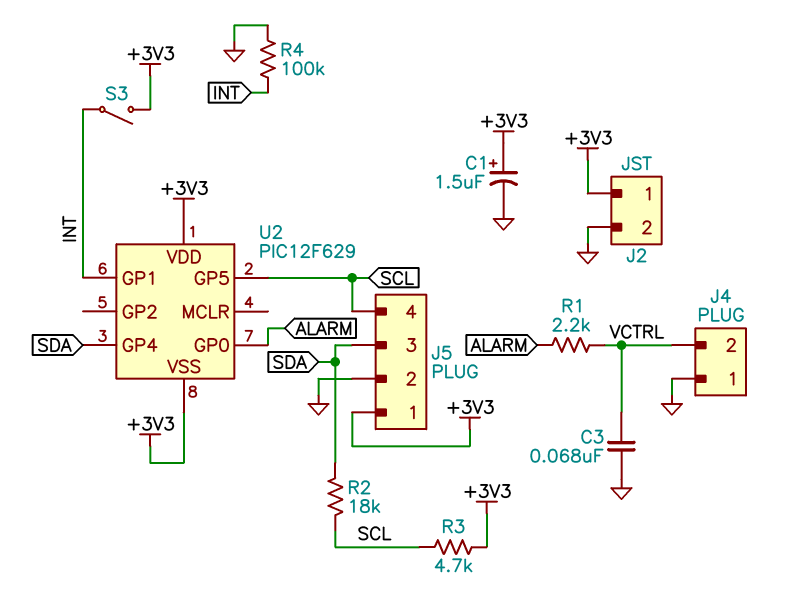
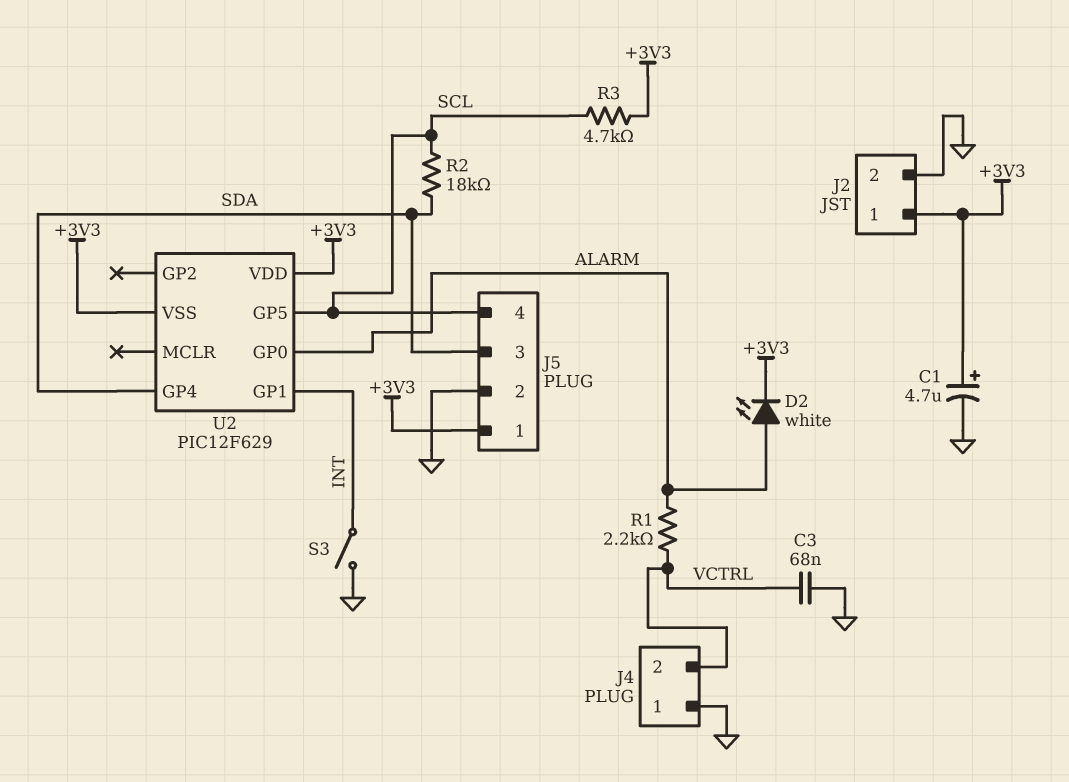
C1: 1.5uF (plus +3V3, minus GND) -> 4.7uF (plus +3V3, minus GND)
D2: none -> LED white (A ALARM, K +3V3)
R4: 100k (GND, INT) -> none
S3: switch (+3V3, INT) -> switch (GND, INT)

